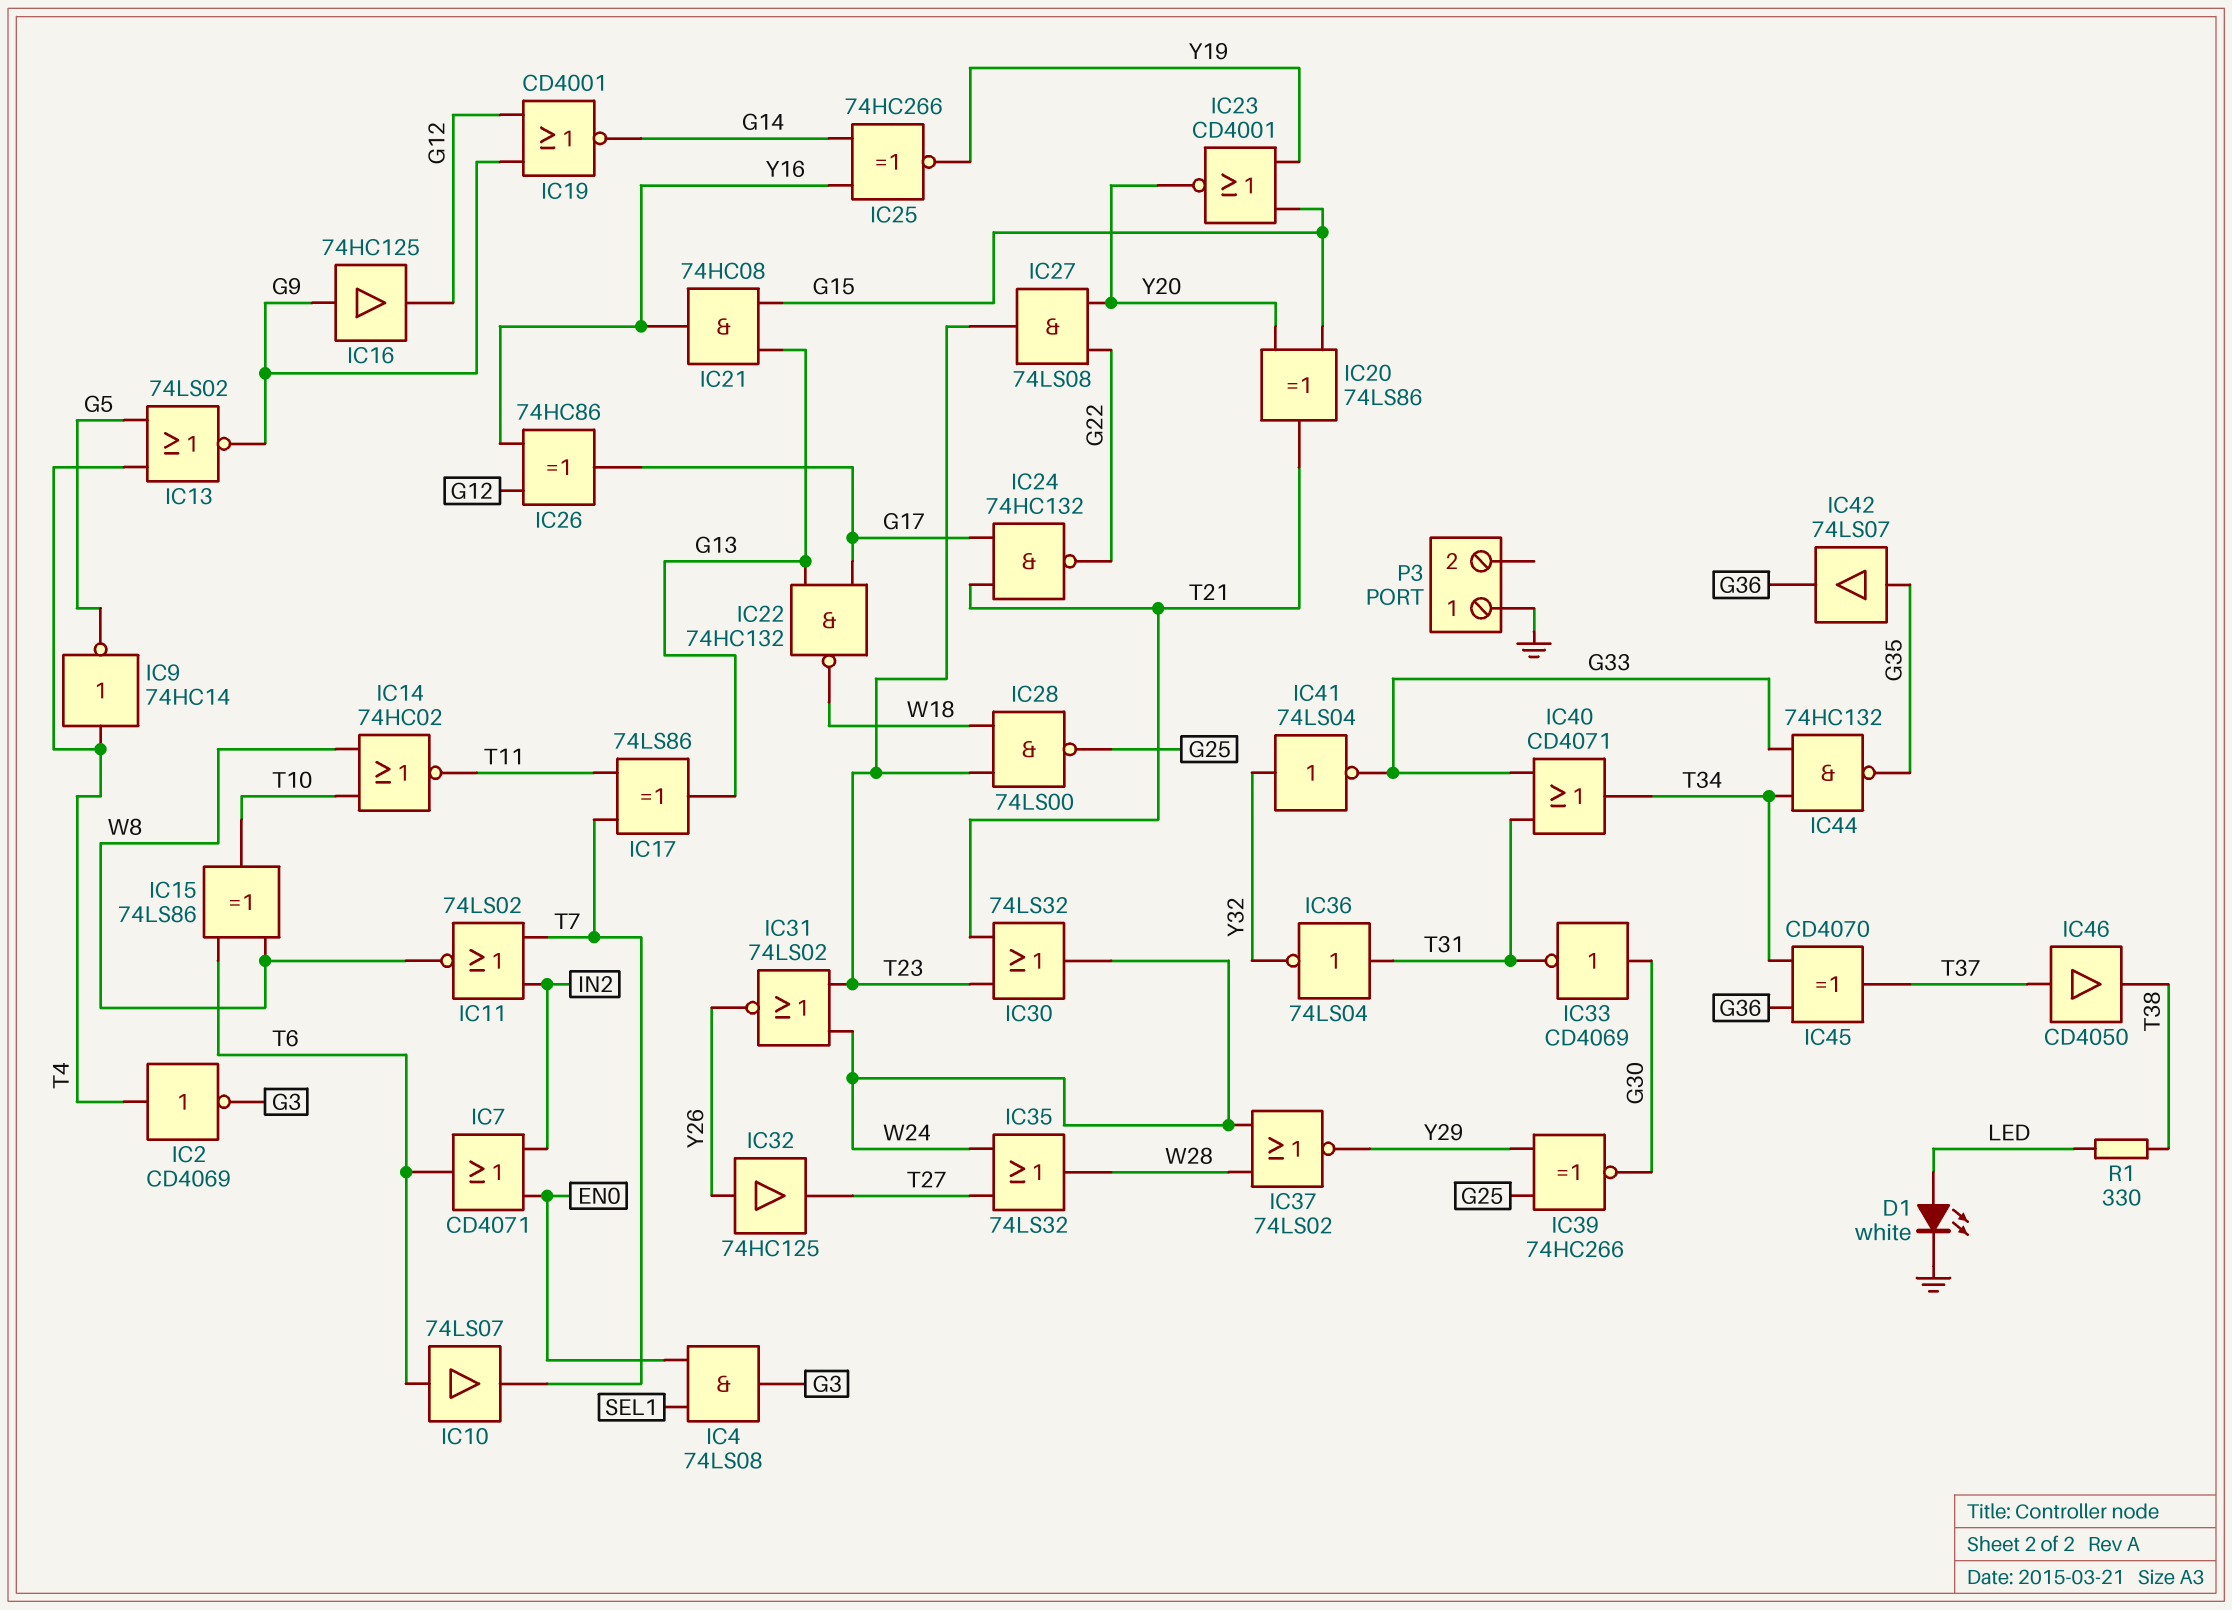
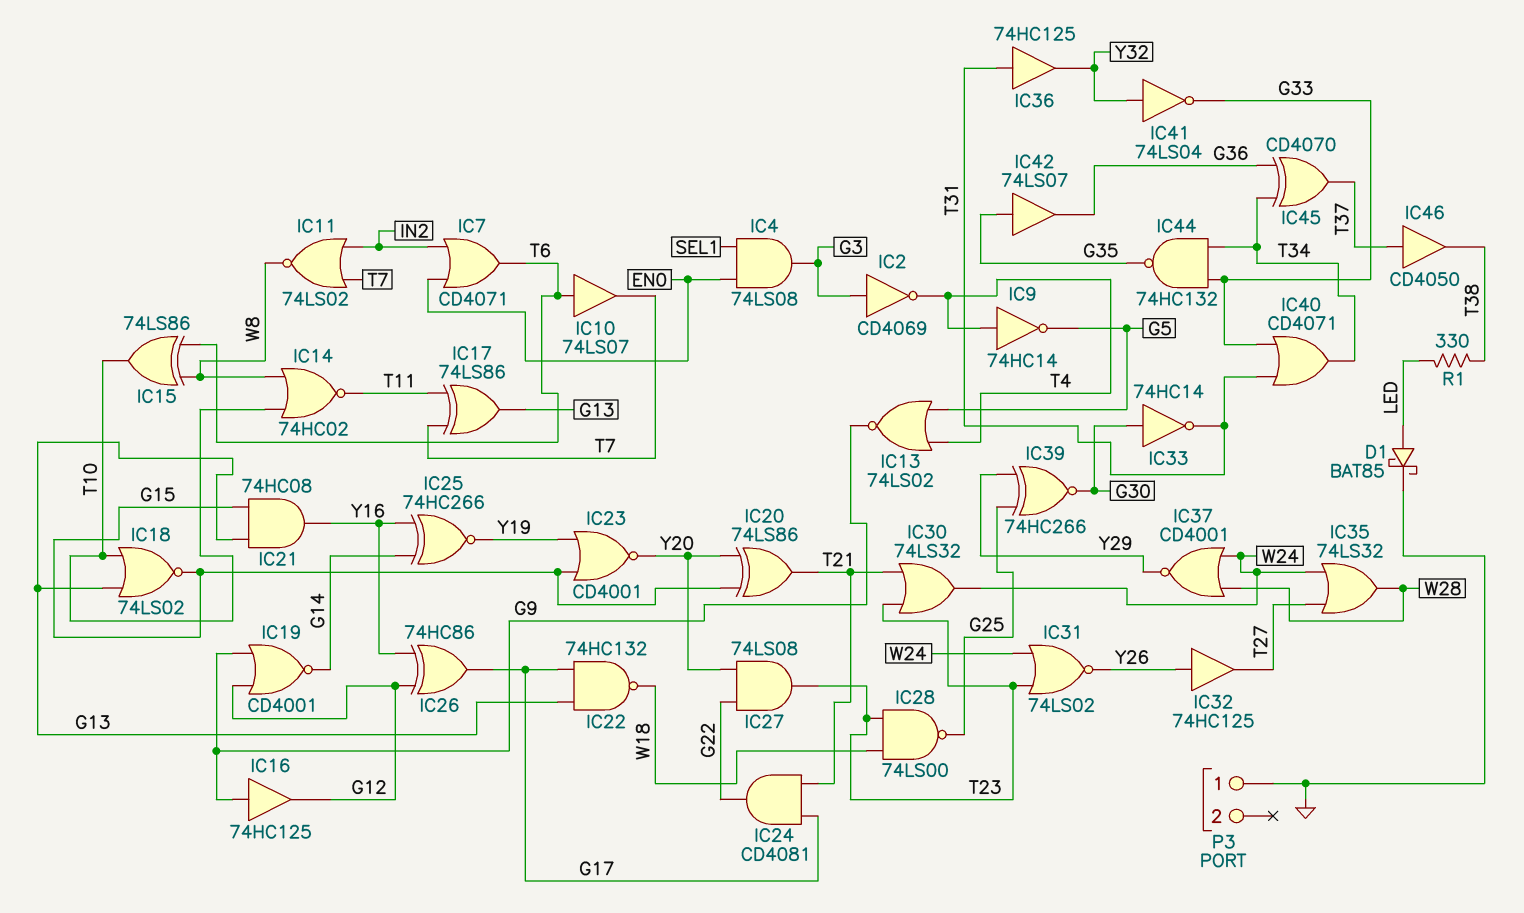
D1: LED white (A LED, K GND) -> schottky BAT85 (A LED, K GND)
IC2: NOT CD4069 (in T4, out G3) -> NOT CD4069 (in G3, out T4)
IC18: none -> NOR 74LS02 (in G13, in T10, out G15)
IC24: NAND 74HC132 (in G17, in T21, out G22) -> AND CD4081 (in G17, in T21, out G22)
IC33: NOT CD4069 (in G30, out T31) -> NOT 74HC14 (in G30, out T31)
IC36: NOT 74LS04 (in T31, out Y32) -> buffer 74HC125 (in T31, out Y32)
IC37: NOR 74LS02 (in W24, in W28, out Y29) -> NOR CD4001 (in W24, in W28, out Y29)

